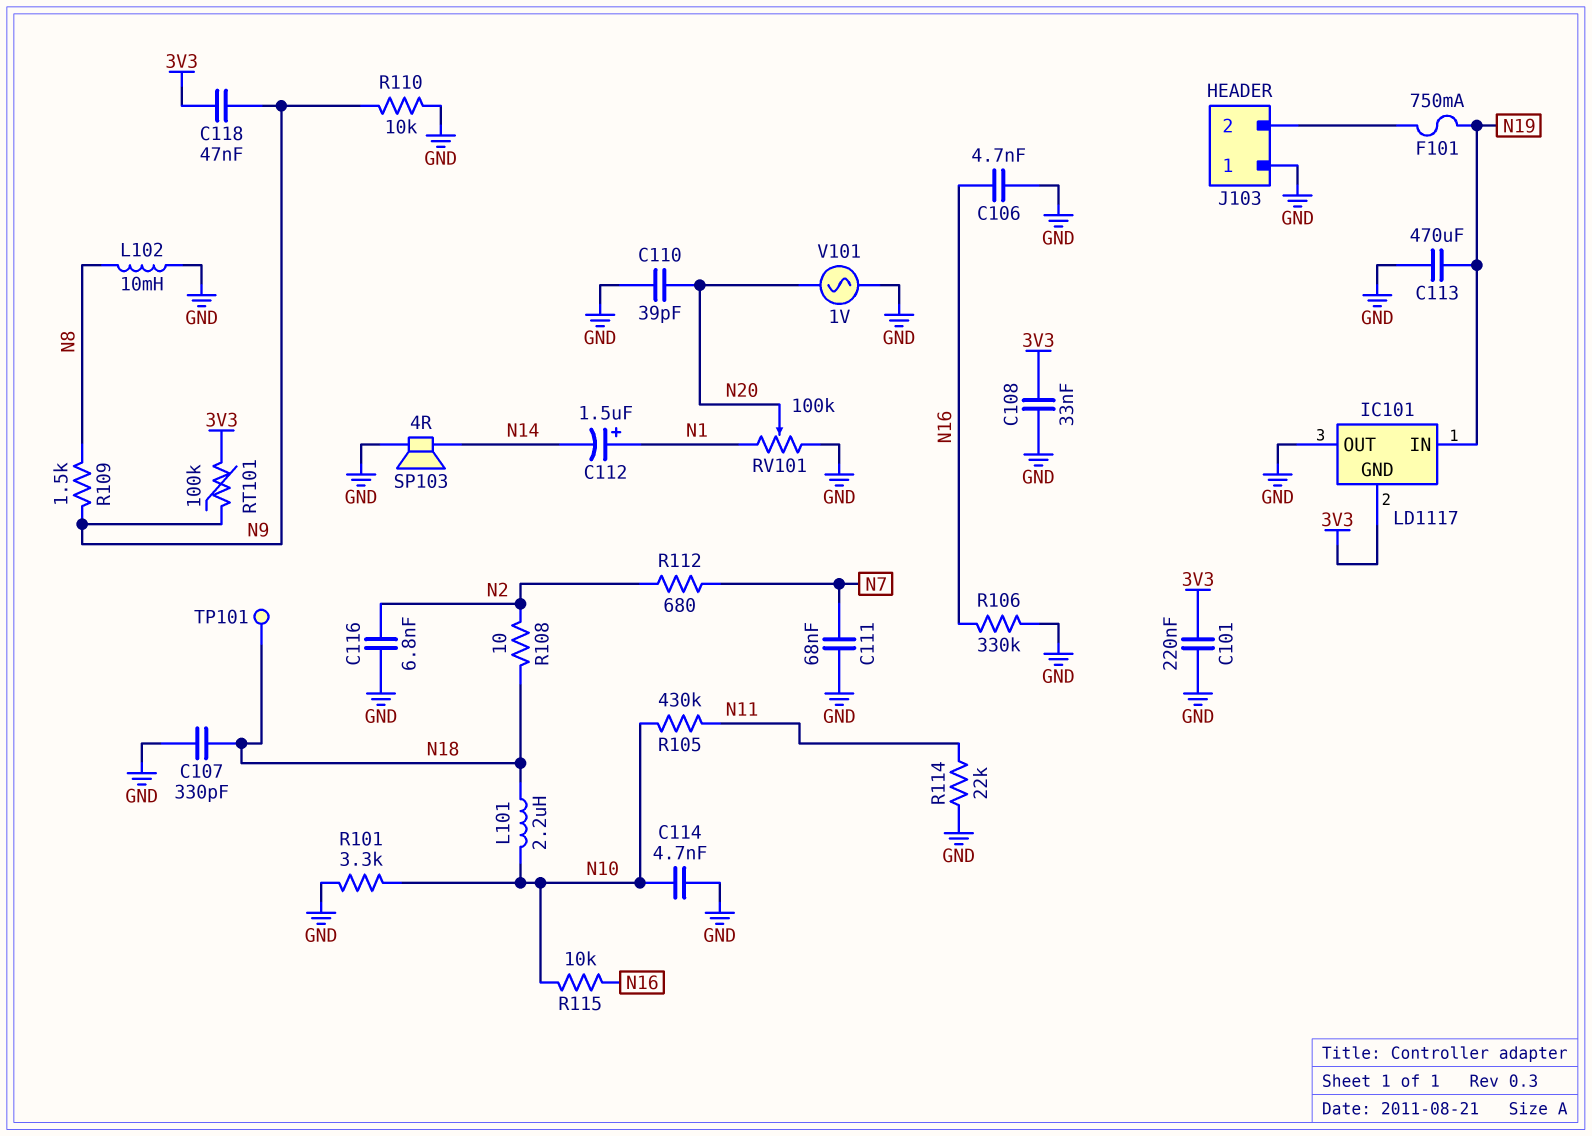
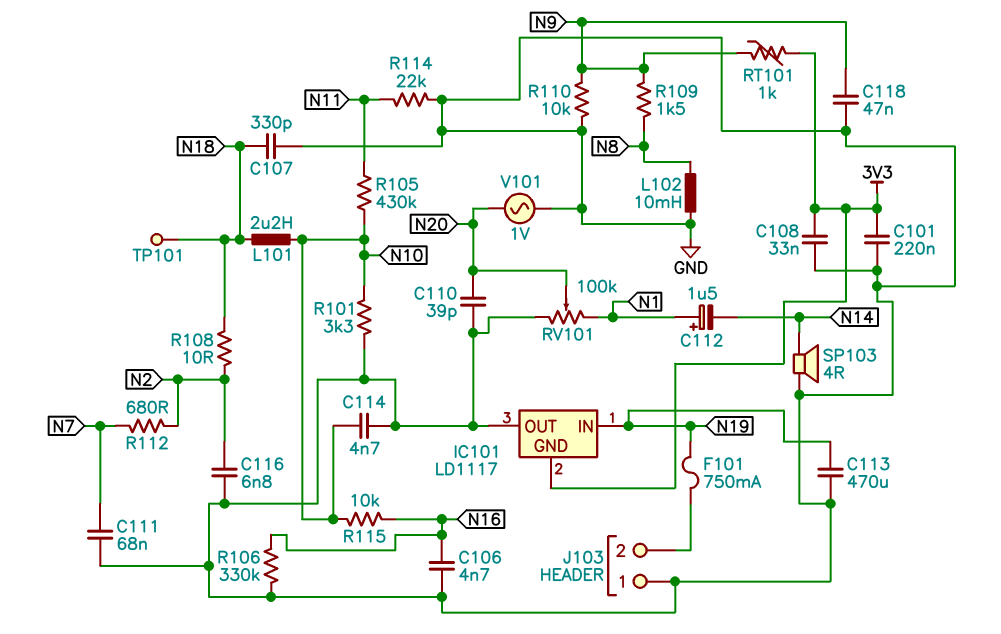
C118: 47nF (3V3, N9) -> 47nF (GND, N9)
RT101: 100k (3V3, N9) -> 1k (3V3, N9)

